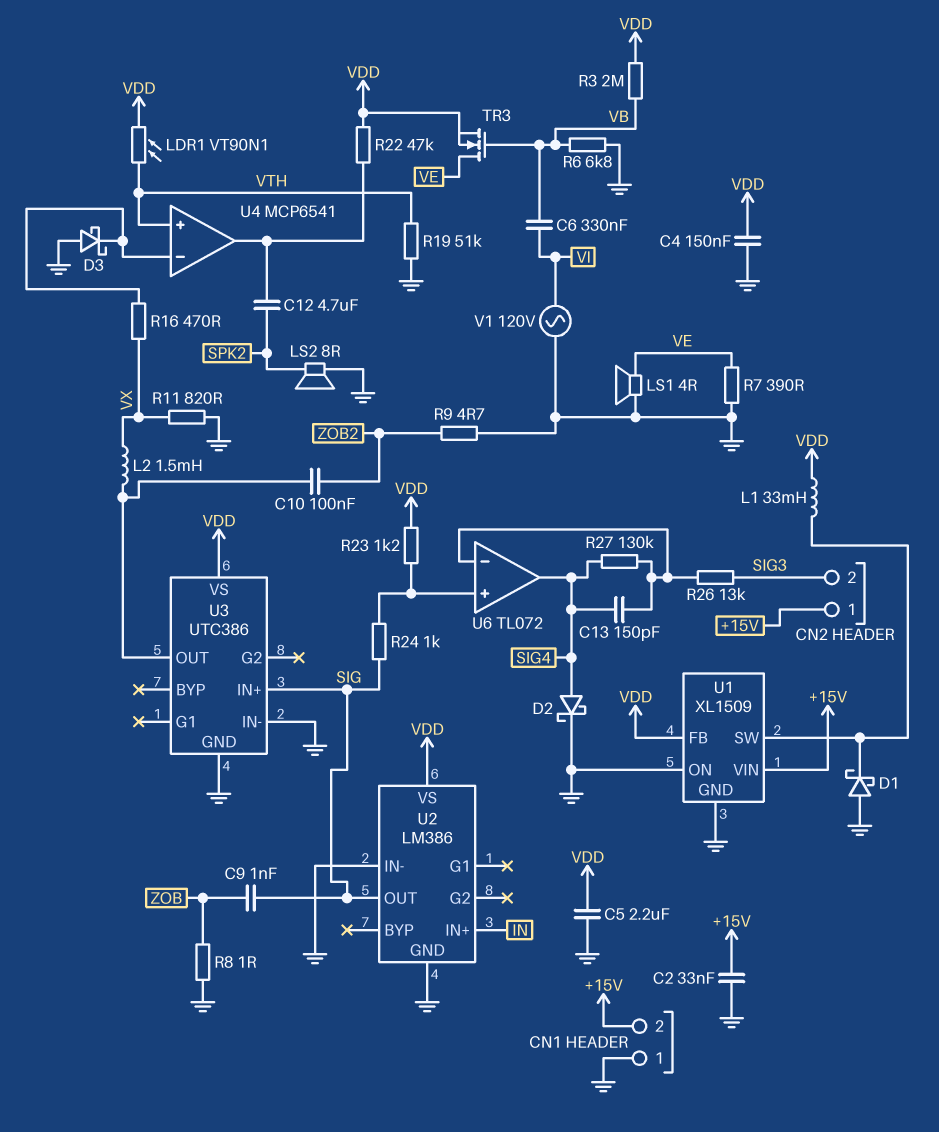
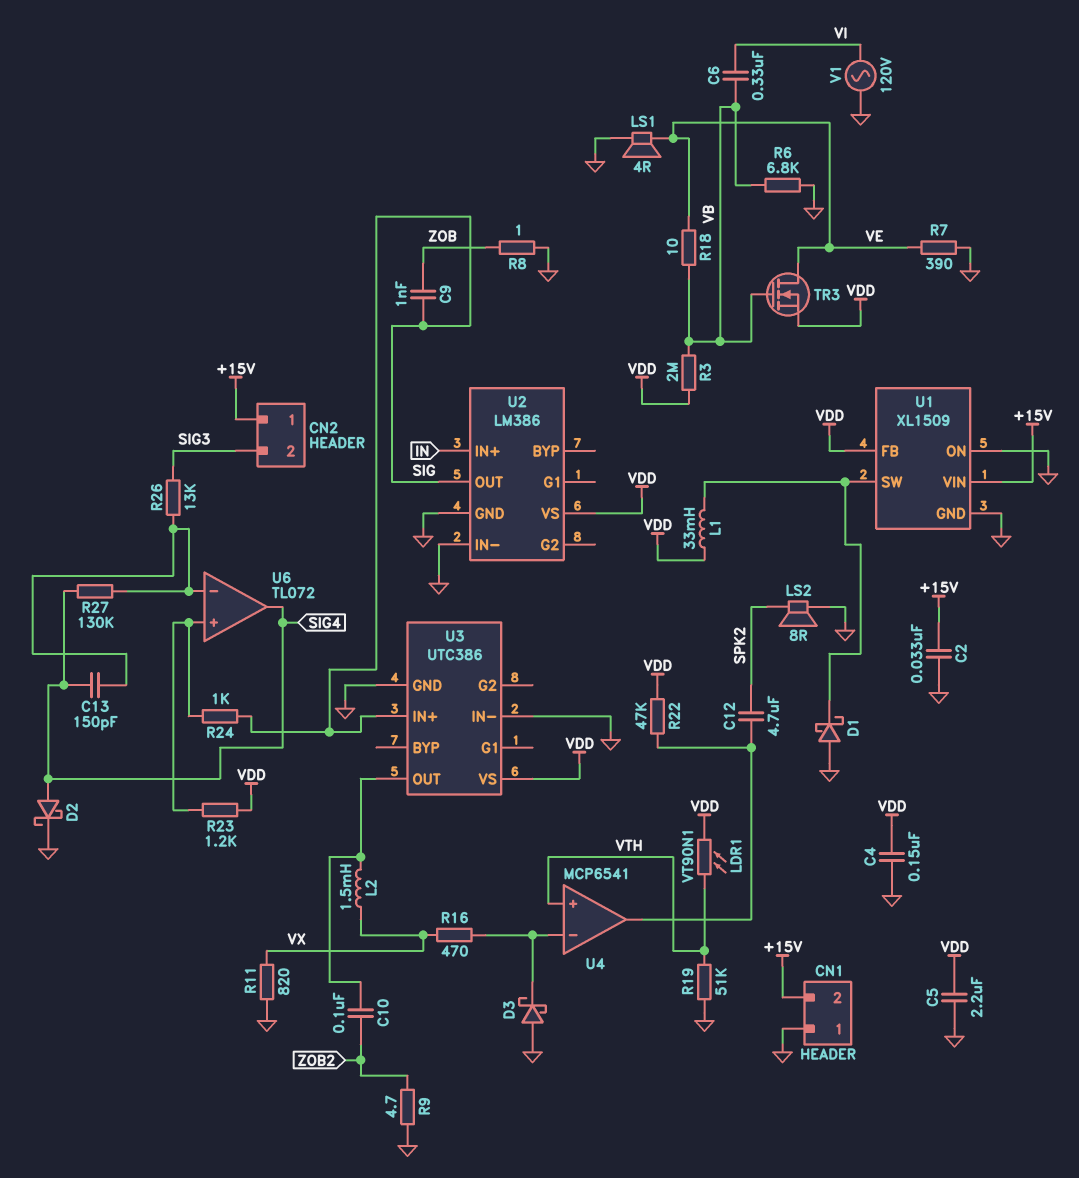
R18: none -> 10 (VB, VE)

